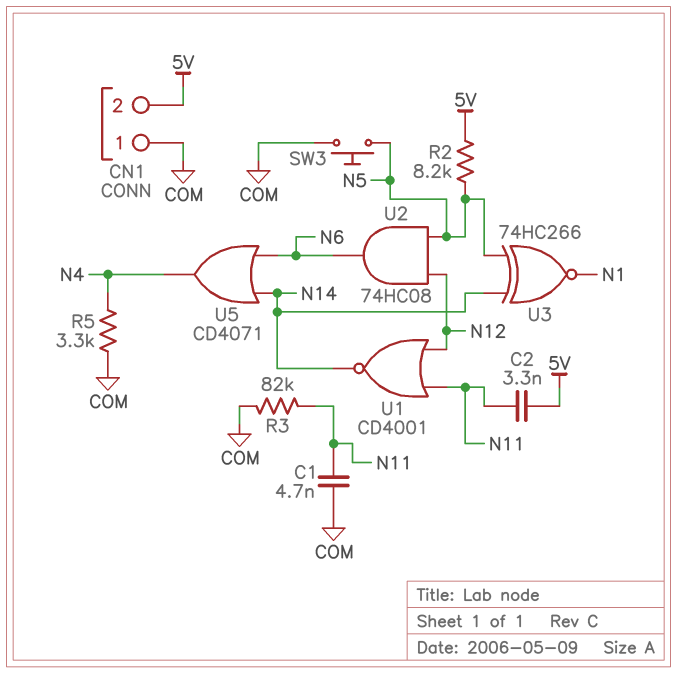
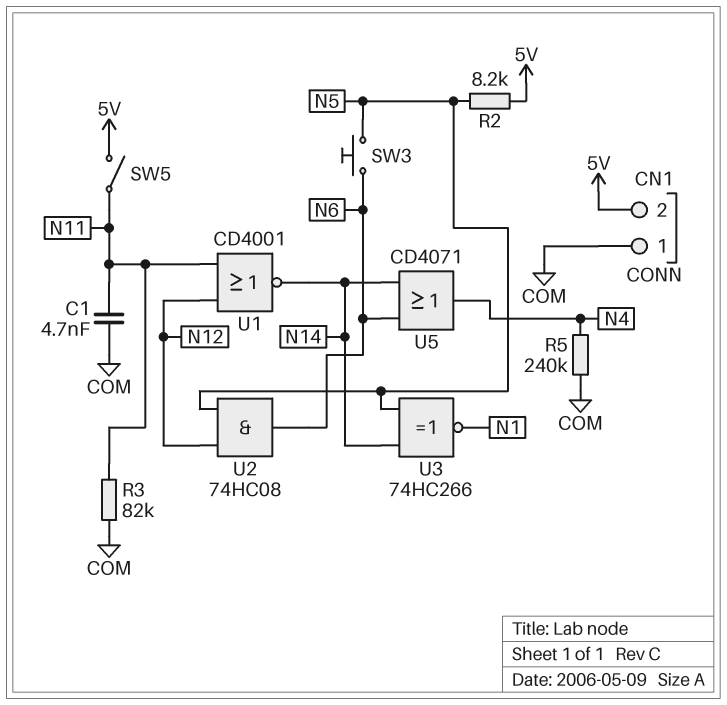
C2: 3.3nF (5V, N11) -> none
R5: 3.3k (COM, N4) -> 240k (COM, N4)
SW3: button (COM, N5) -> button (N5, N6)
SW5: none -> switch (5V, N11)

